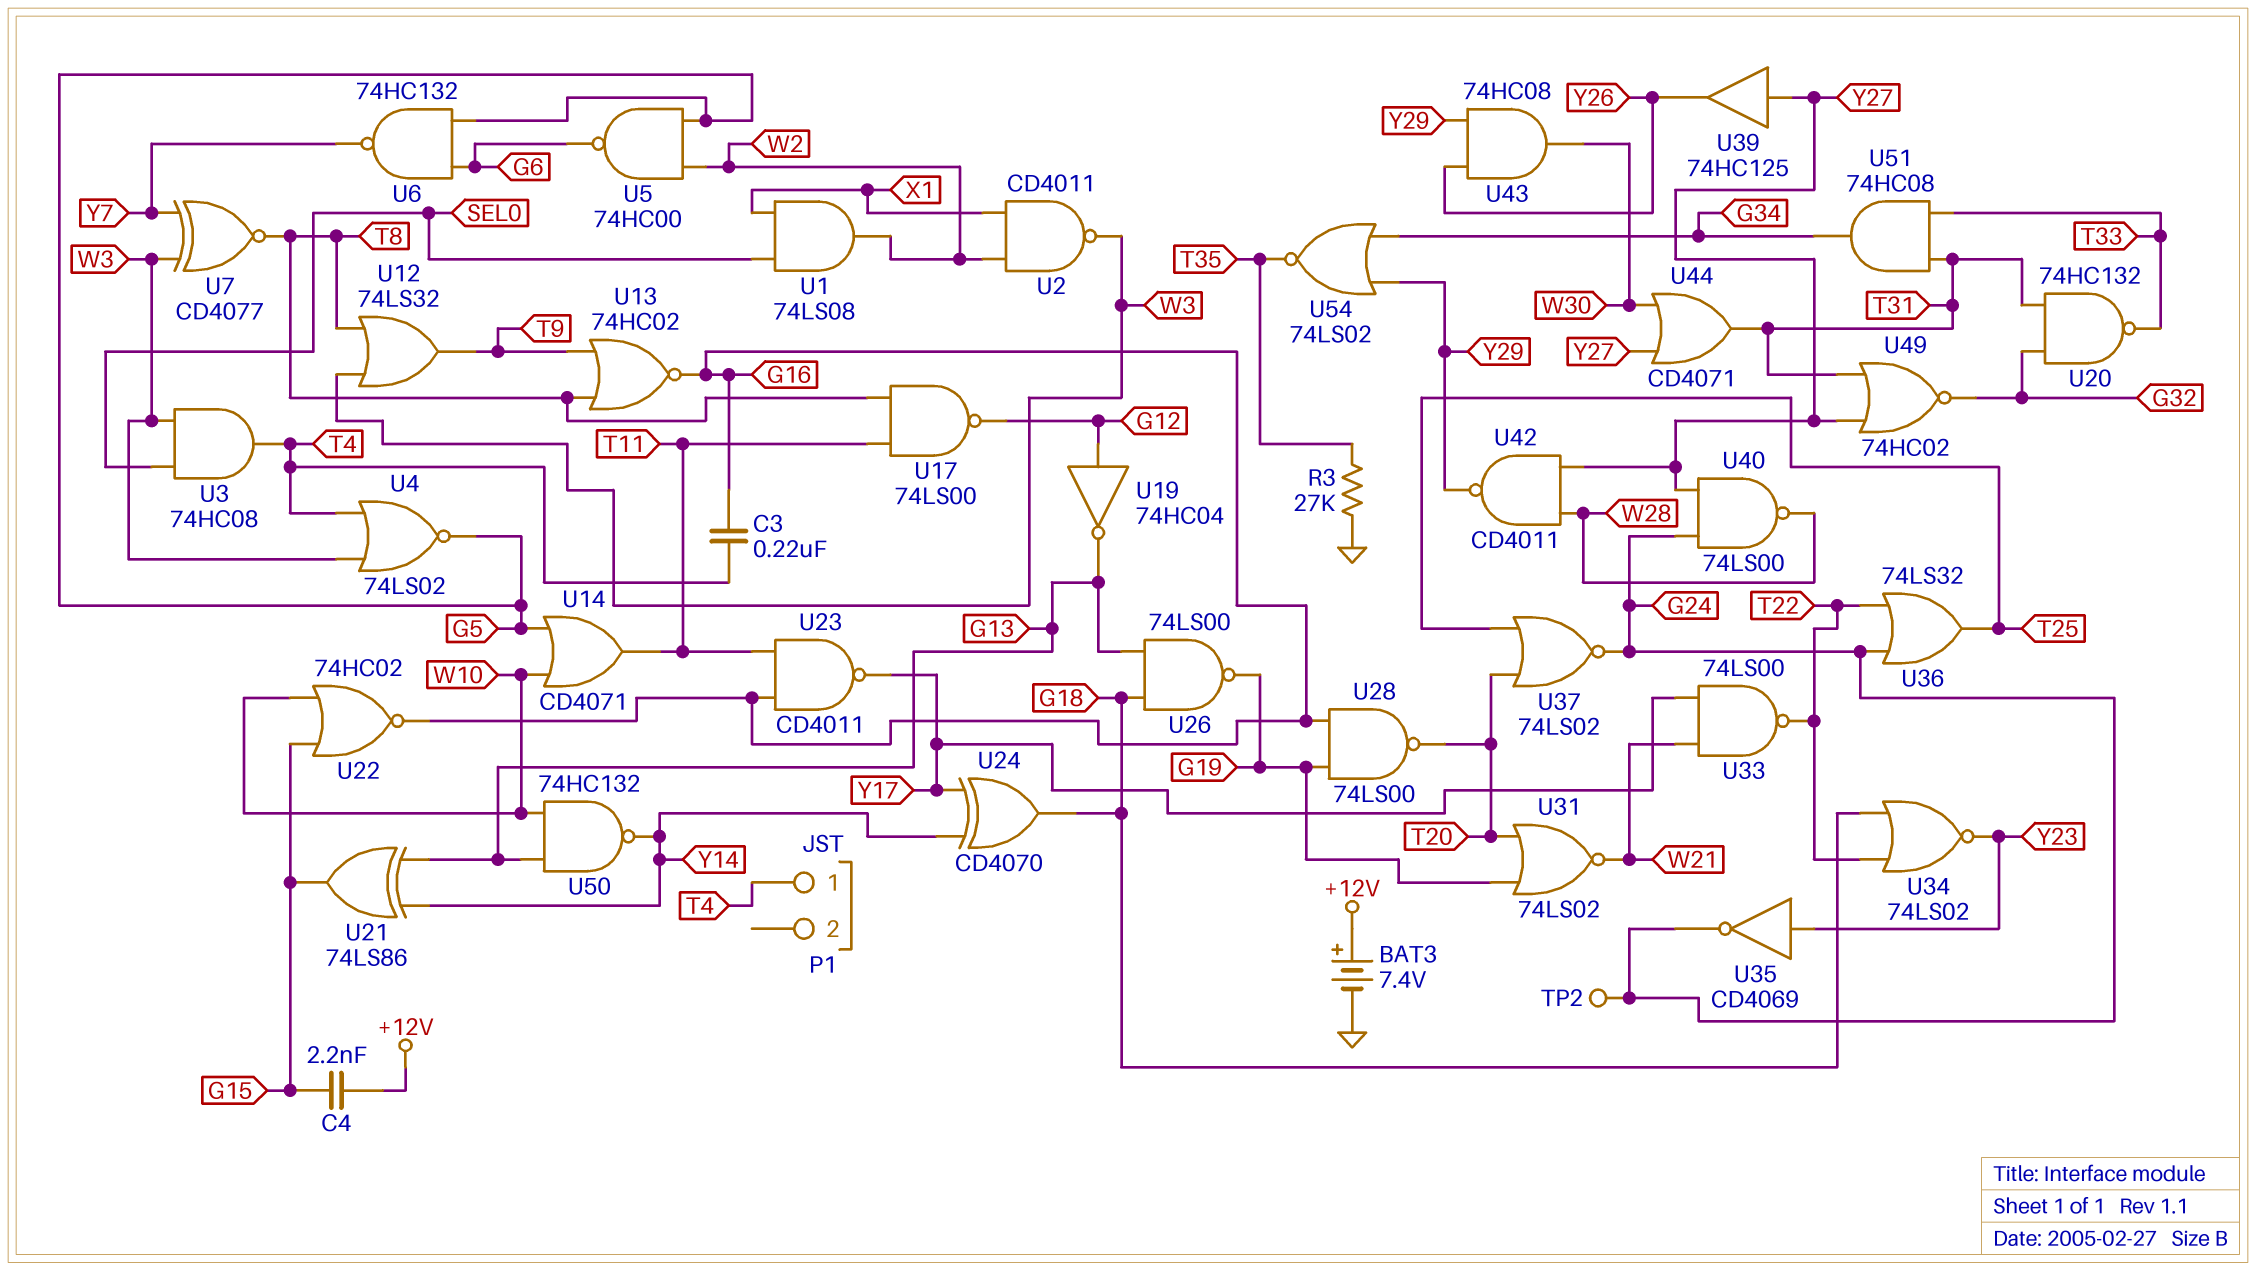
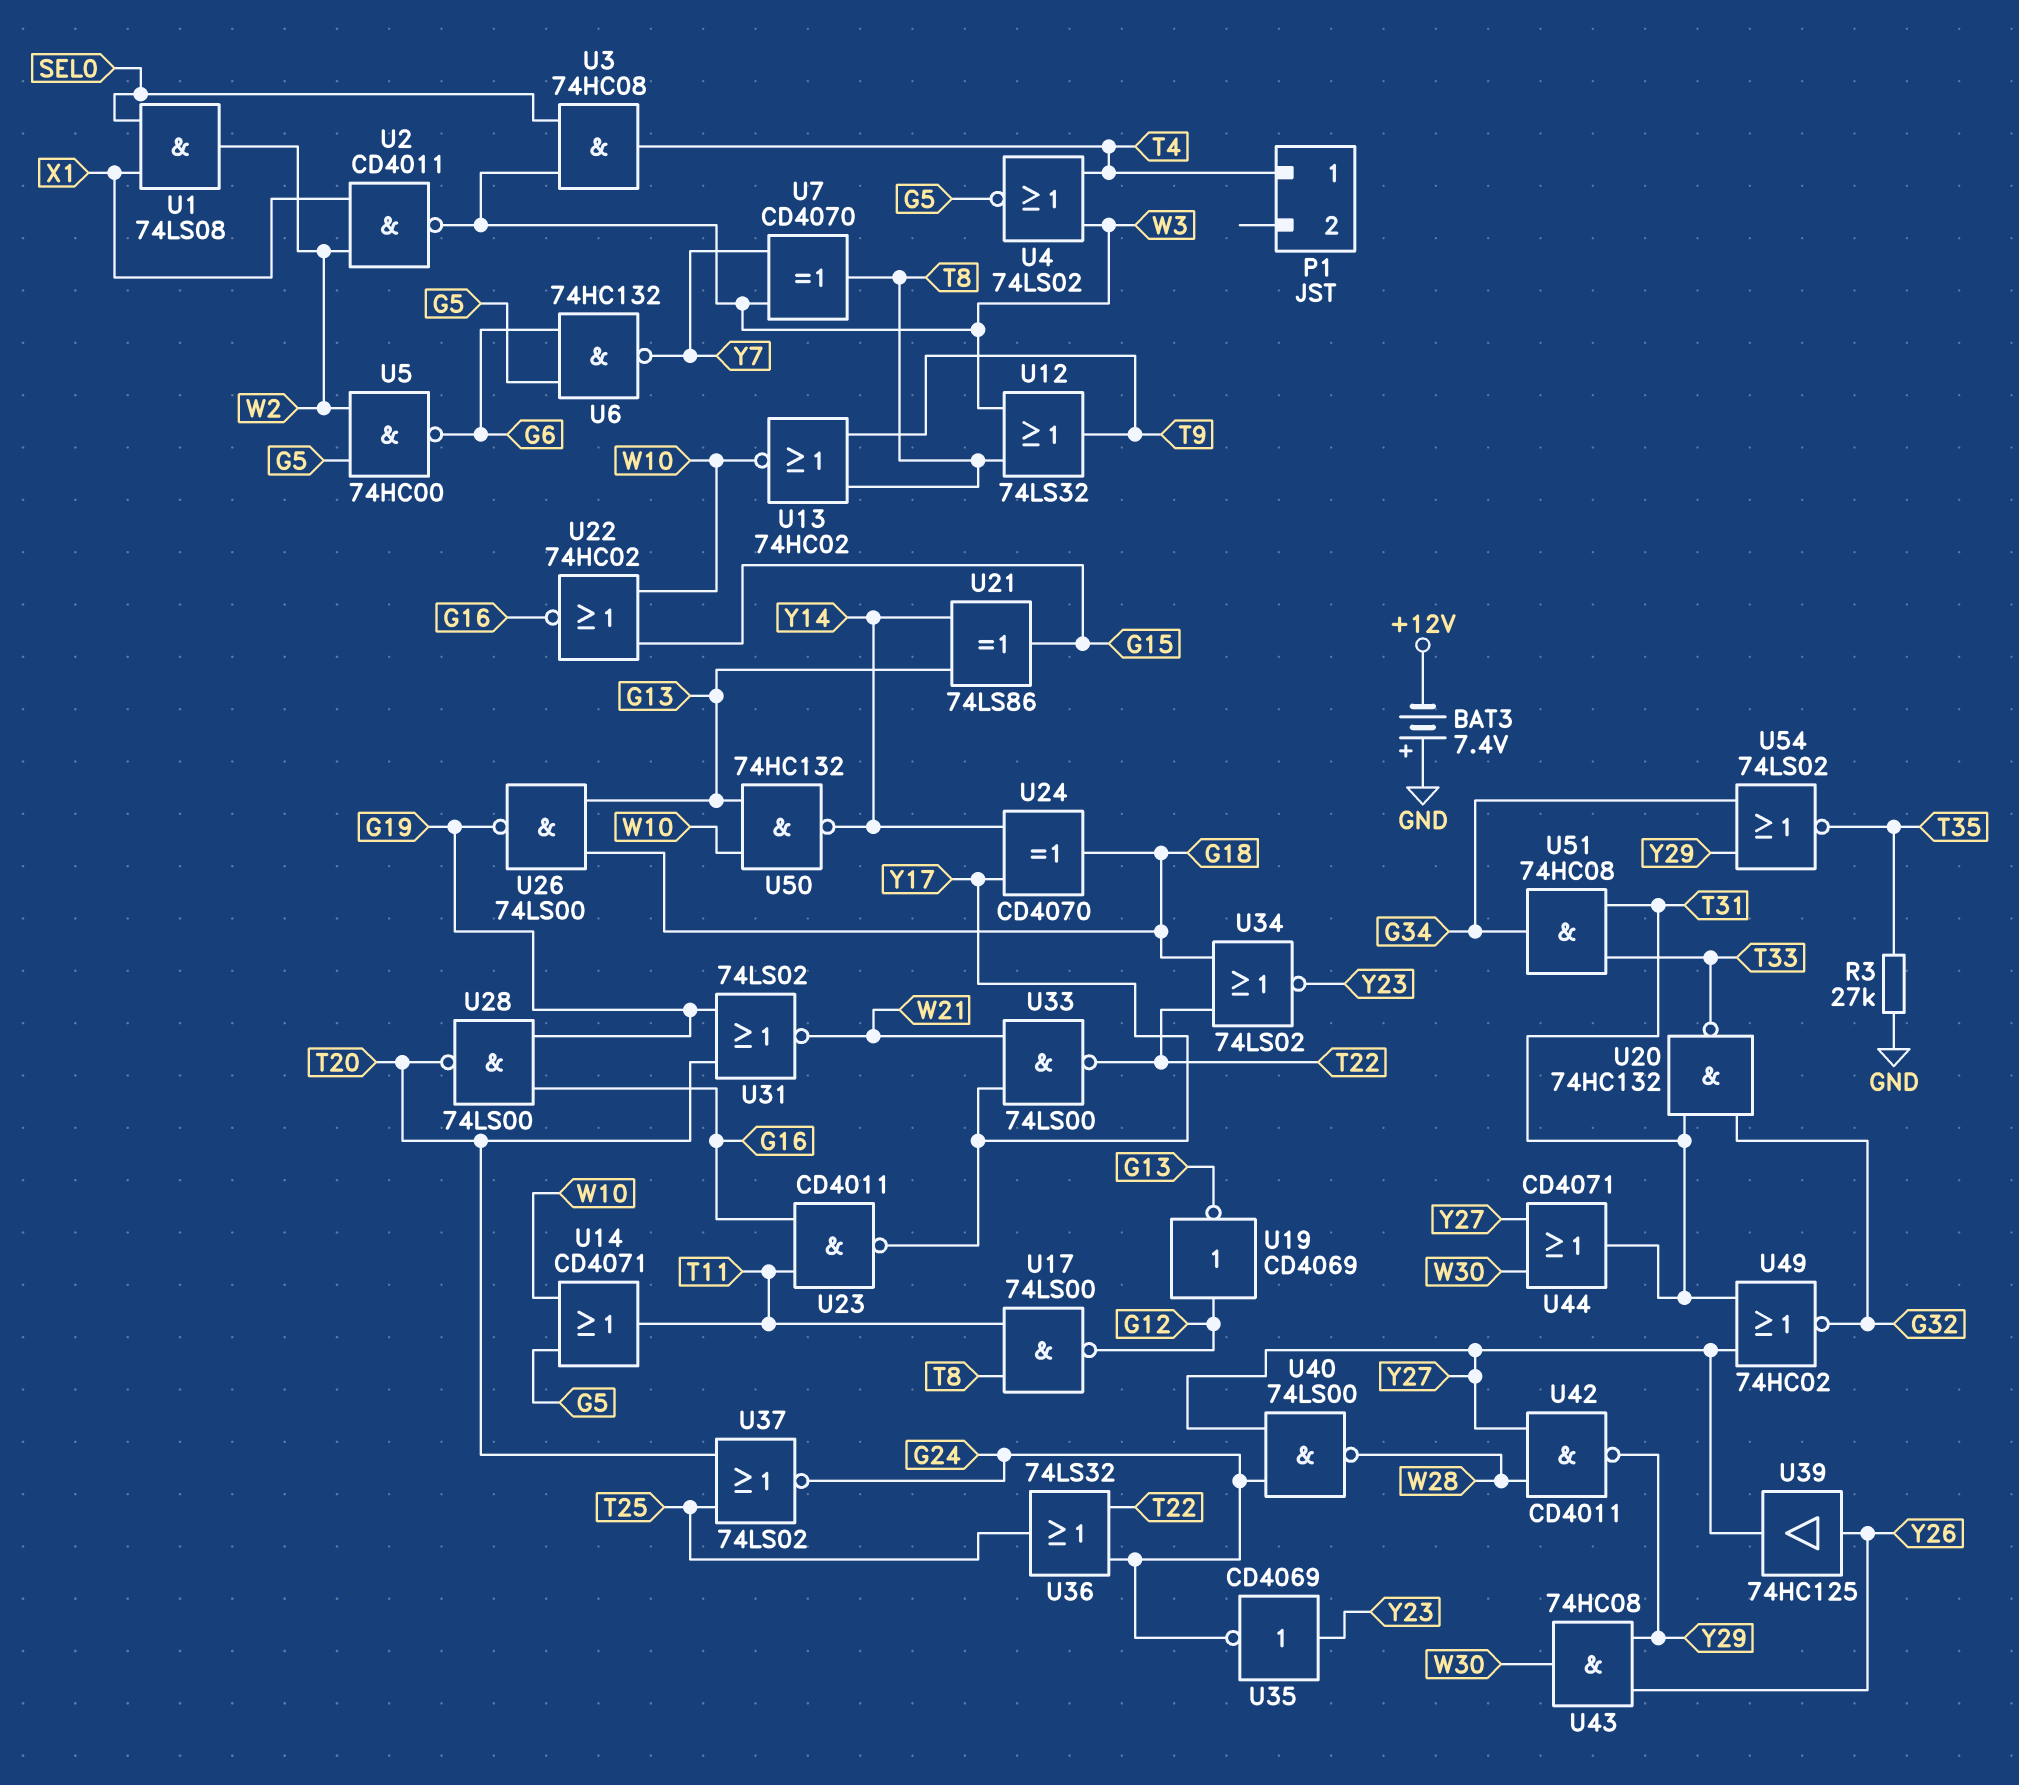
BAT3: 7.4V (plus +12V, minus GND) -> 7.4V (plus GND, minus +12V)
C3: 220nF (G16, T4) -> none
C4: 2.2nF (+12V, G15) -> none
TP2: test point (G24) -> none
U7: XNOR CD4077 (in W3, in Y7, out T8) -> XOR CD4070 (in W3, in Y7, out T8)
U13: NOR 74HC02 (in T8, in T9, out G16) -> NOR 74HC02 (in T8, in T9, out W10)
U19: NOT 74HC04 (in G12, out G13) -> NOT CD4069 (in G12, out G13)
U39: buffer 74HC125 (in Y27, out Y26) -> buffer 74HC125 (in Y26, out Y27)

